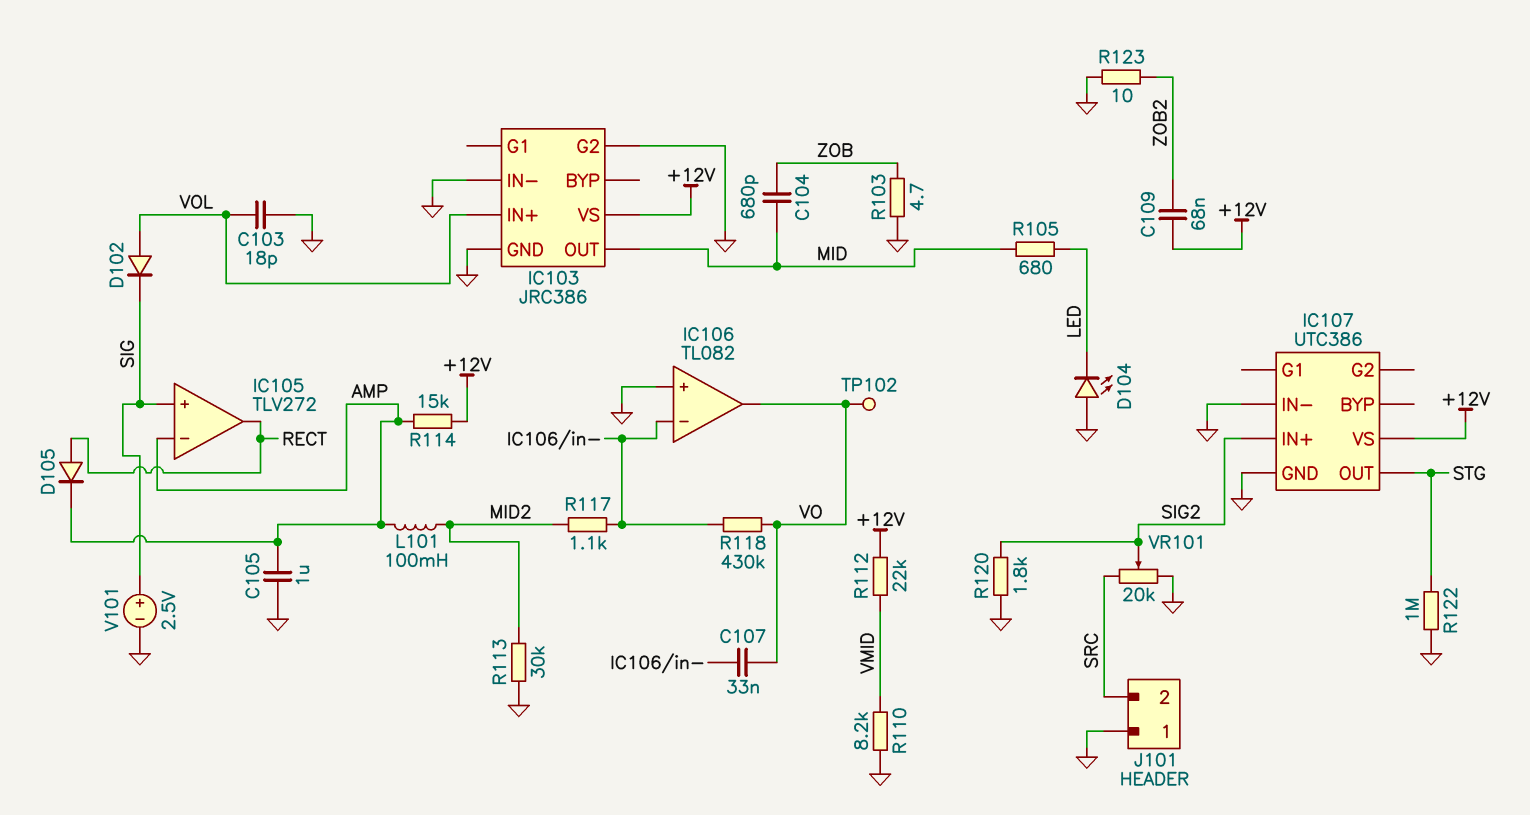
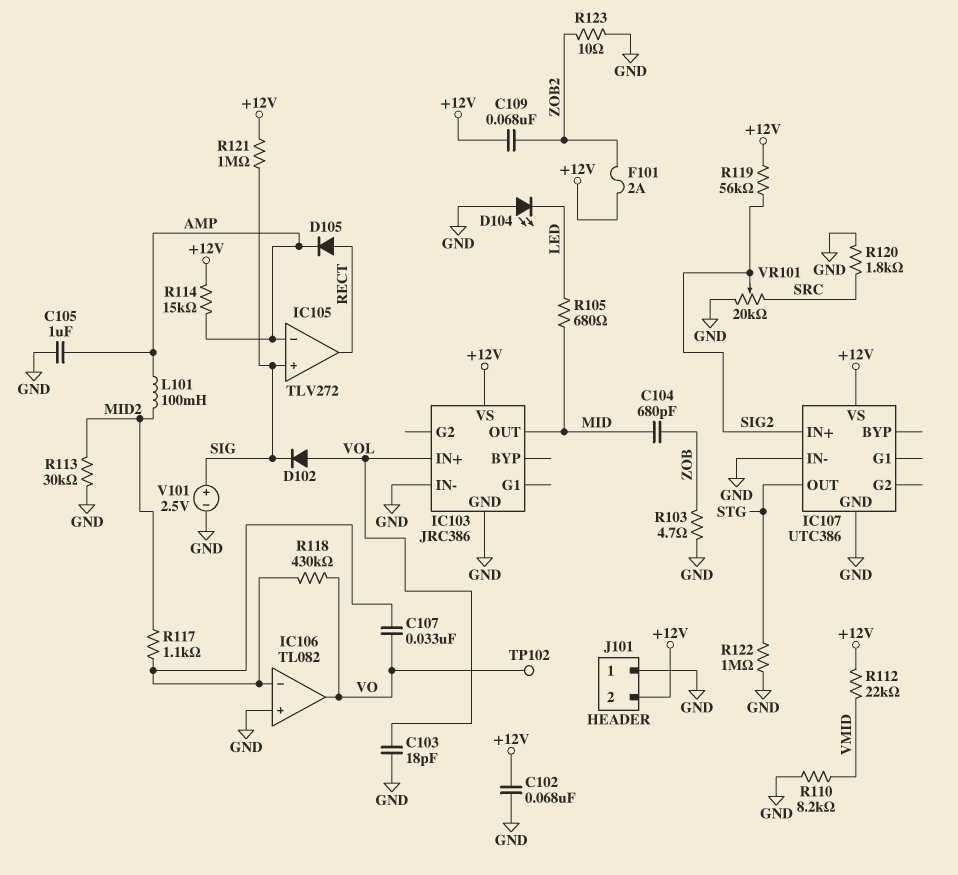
C102: none -> 68nF (+12V, GND)
F101: none -> 2A (+12V, ZOB2)
IC103 pin G2: GND -> none
J101 pin 2: SRC -> +12V
R119: none -> 56k (+12V, SIG2)
R120: 1.8k (GND, SIG2) -> 1.8k (GND, SRC)
R121: none -> 1M (+12V, SIG)

